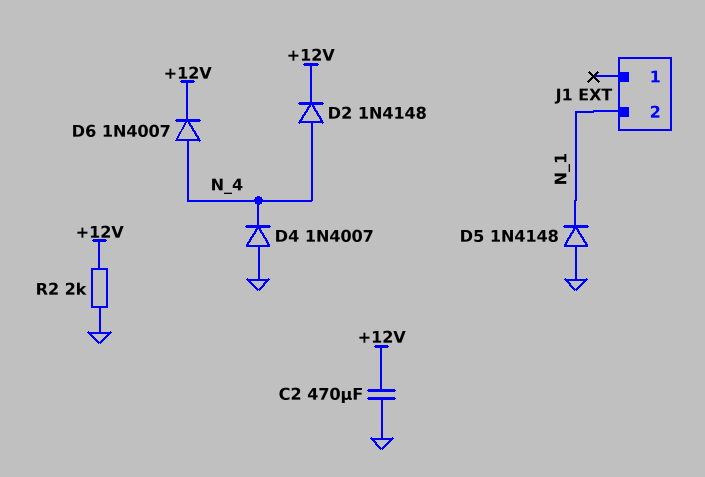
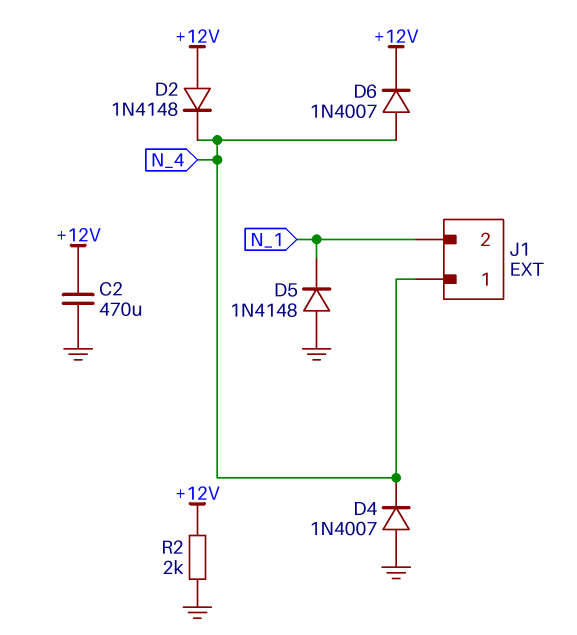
D2: diode 1N4148 (A N_4, K +12V) -> diode 1N4148 (A +12V, K N_4)
J1 pin 1: none -> N_4

